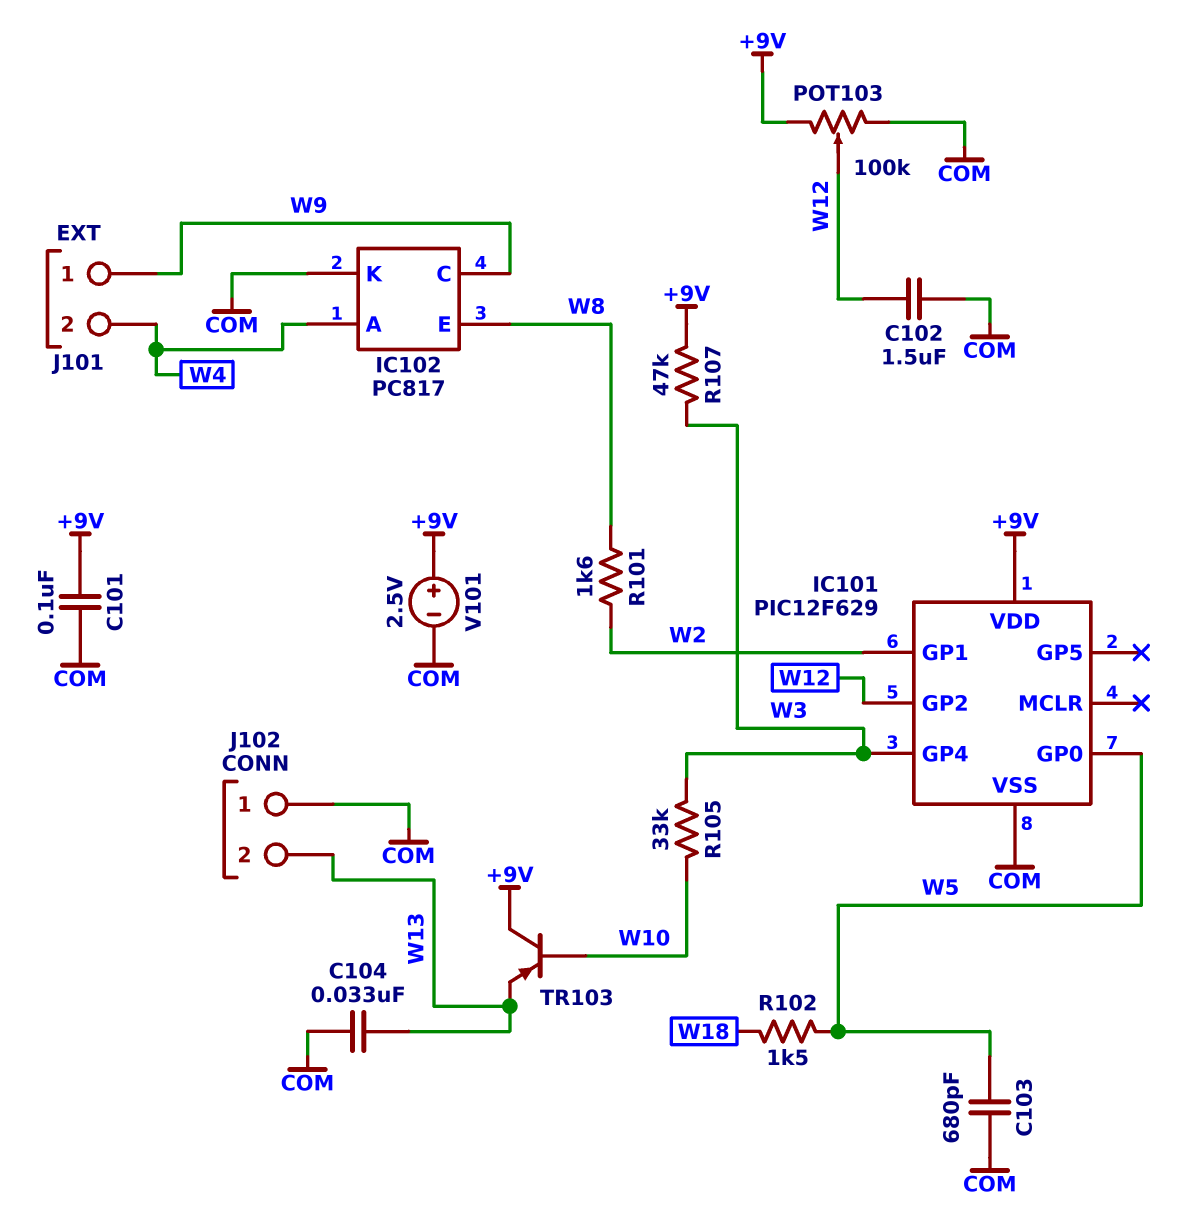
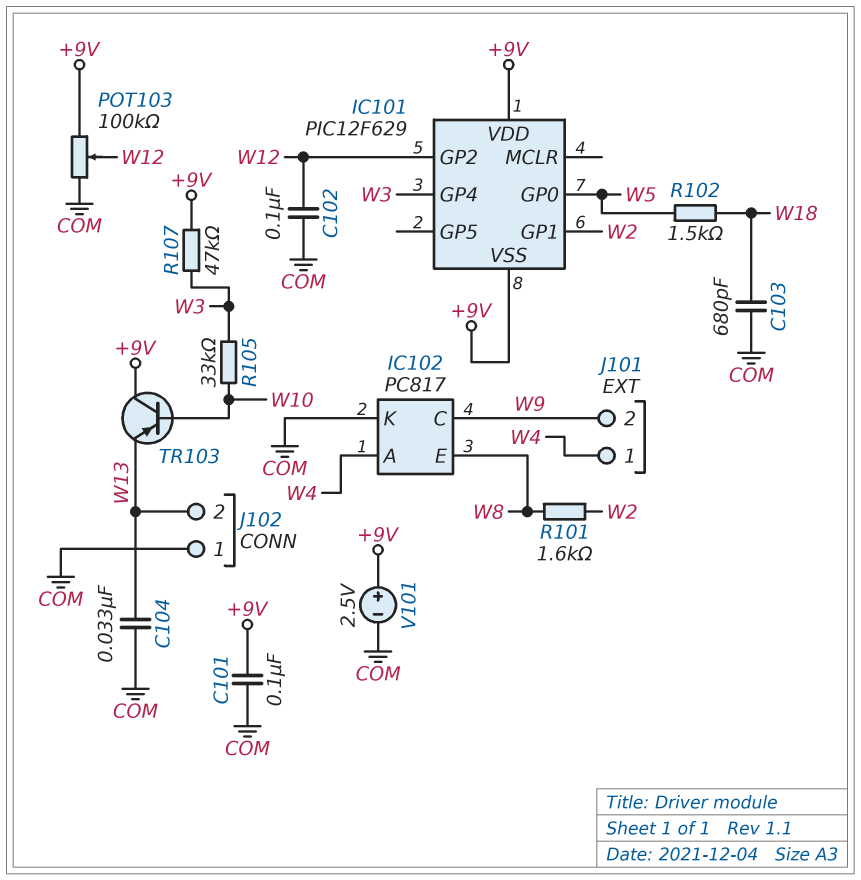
C102: 1.5uF (COM, W12) -> 100nF (COM, W12)
C103: 680pF (COM, W5) -> 680pF (COM, W18)
IC101 pin VSS: COM -> +9V
J101 pin 1: W9 -> W4
J101 pin 2: W4 -> W9

